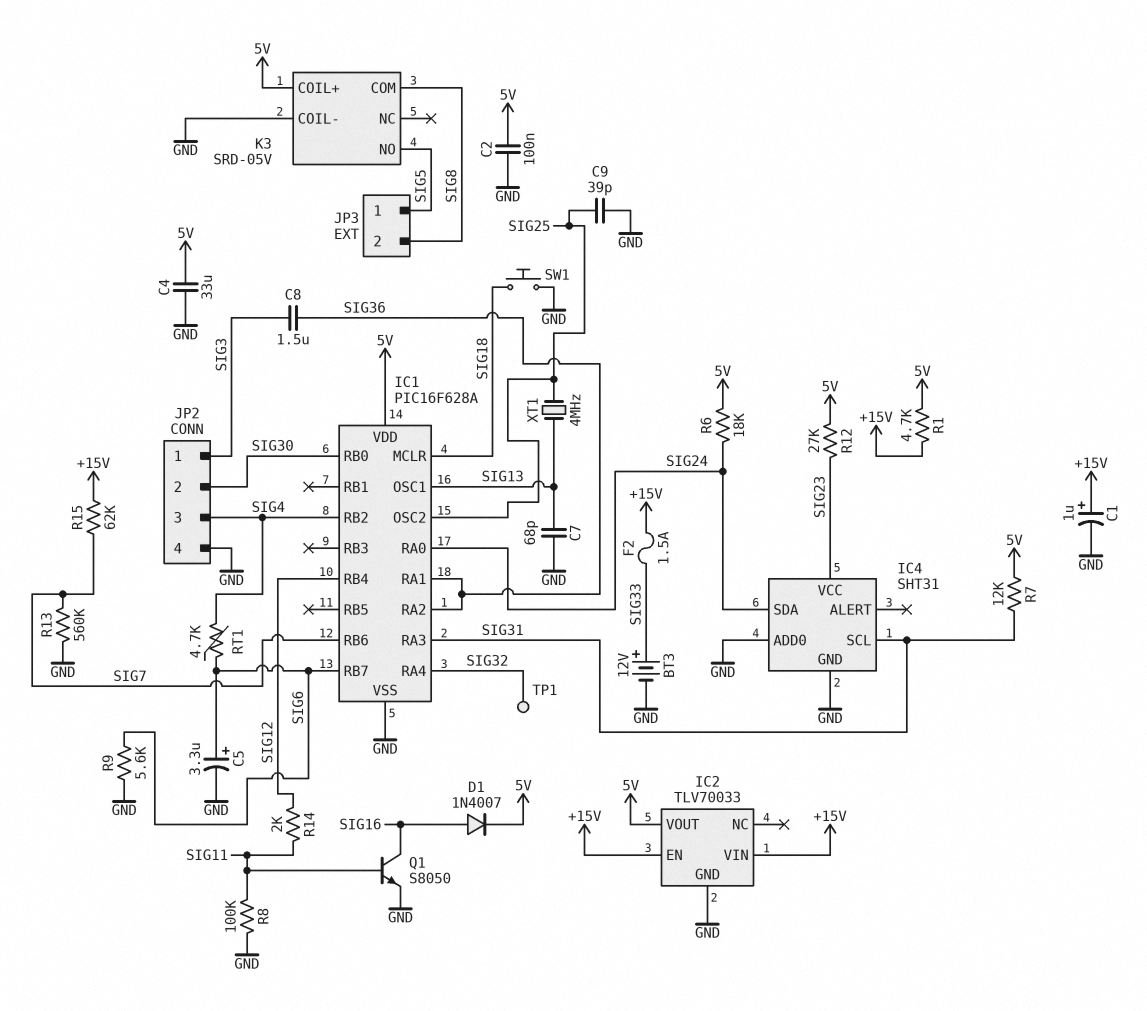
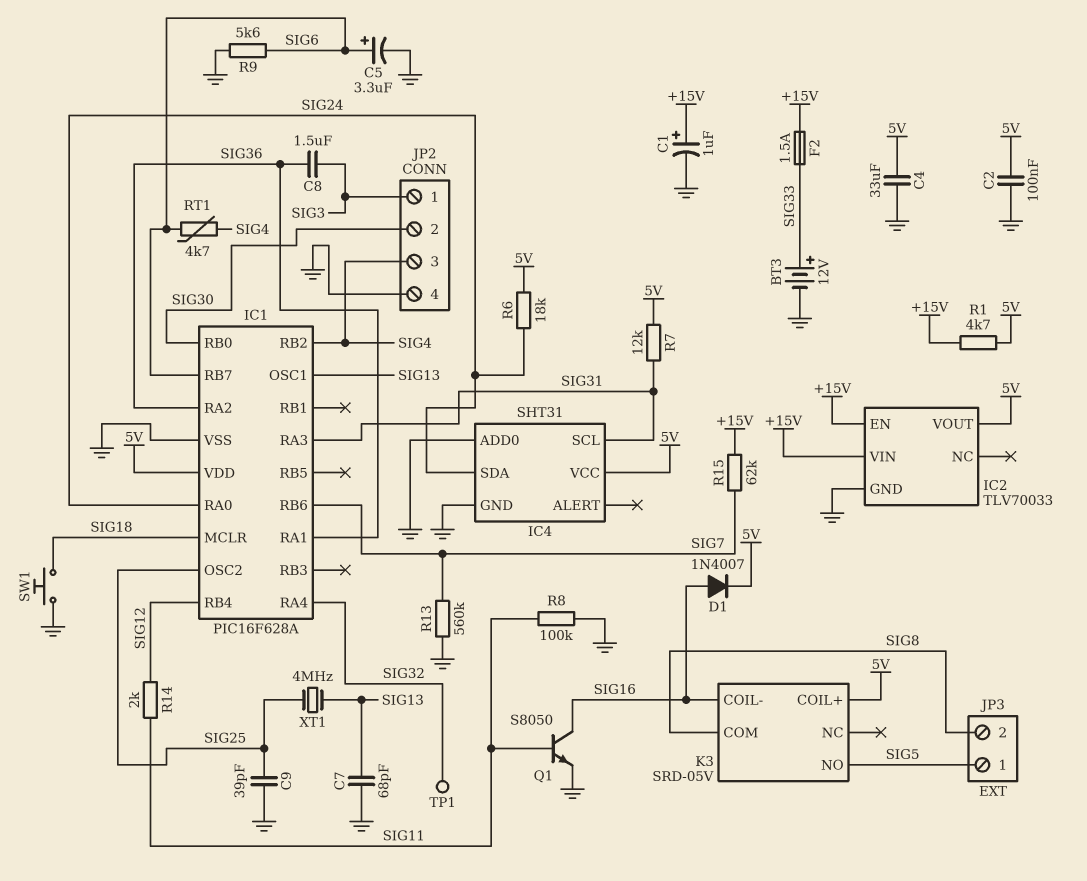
IC4 pin VCC: SIG23 -> 5V
K3 pin COIL-: GND -> SIG16
R12: 27k (5V, SIG23) -> none

